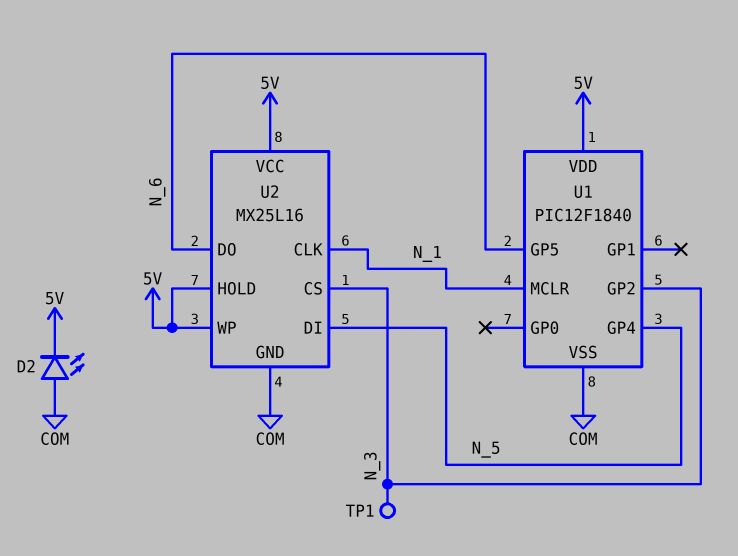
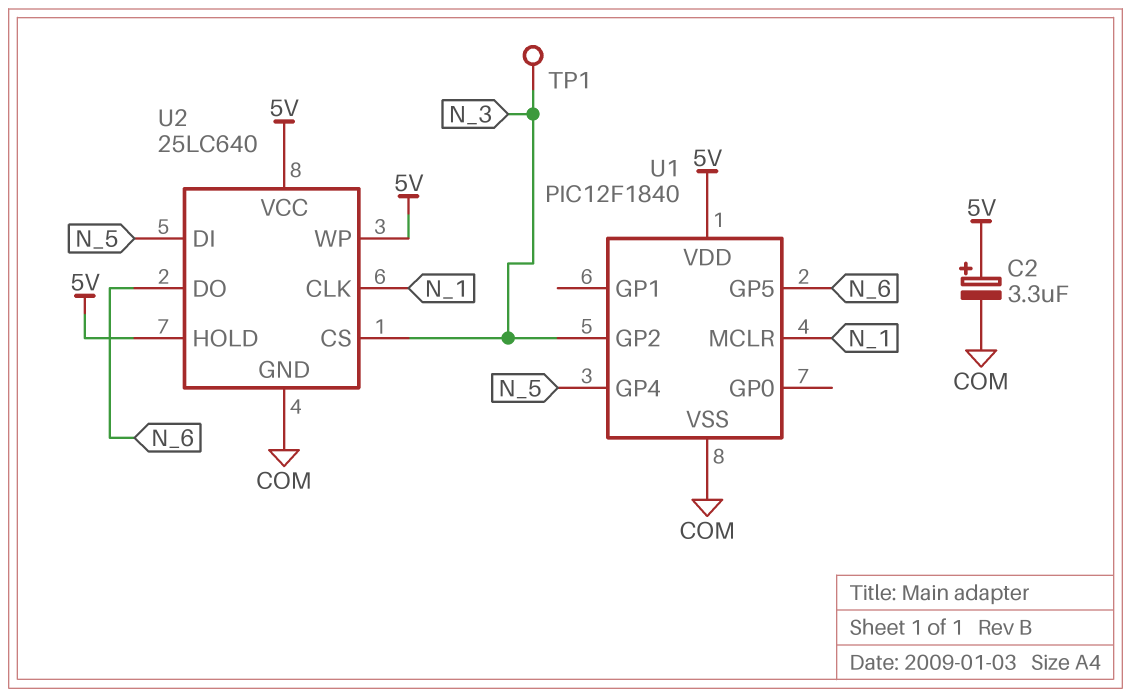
C2: none -> 3.3uF (plus 5V, minus COM)
D2: LED (A COM, K 5V) -> none
U2: MX25L16 -> 25LC640

